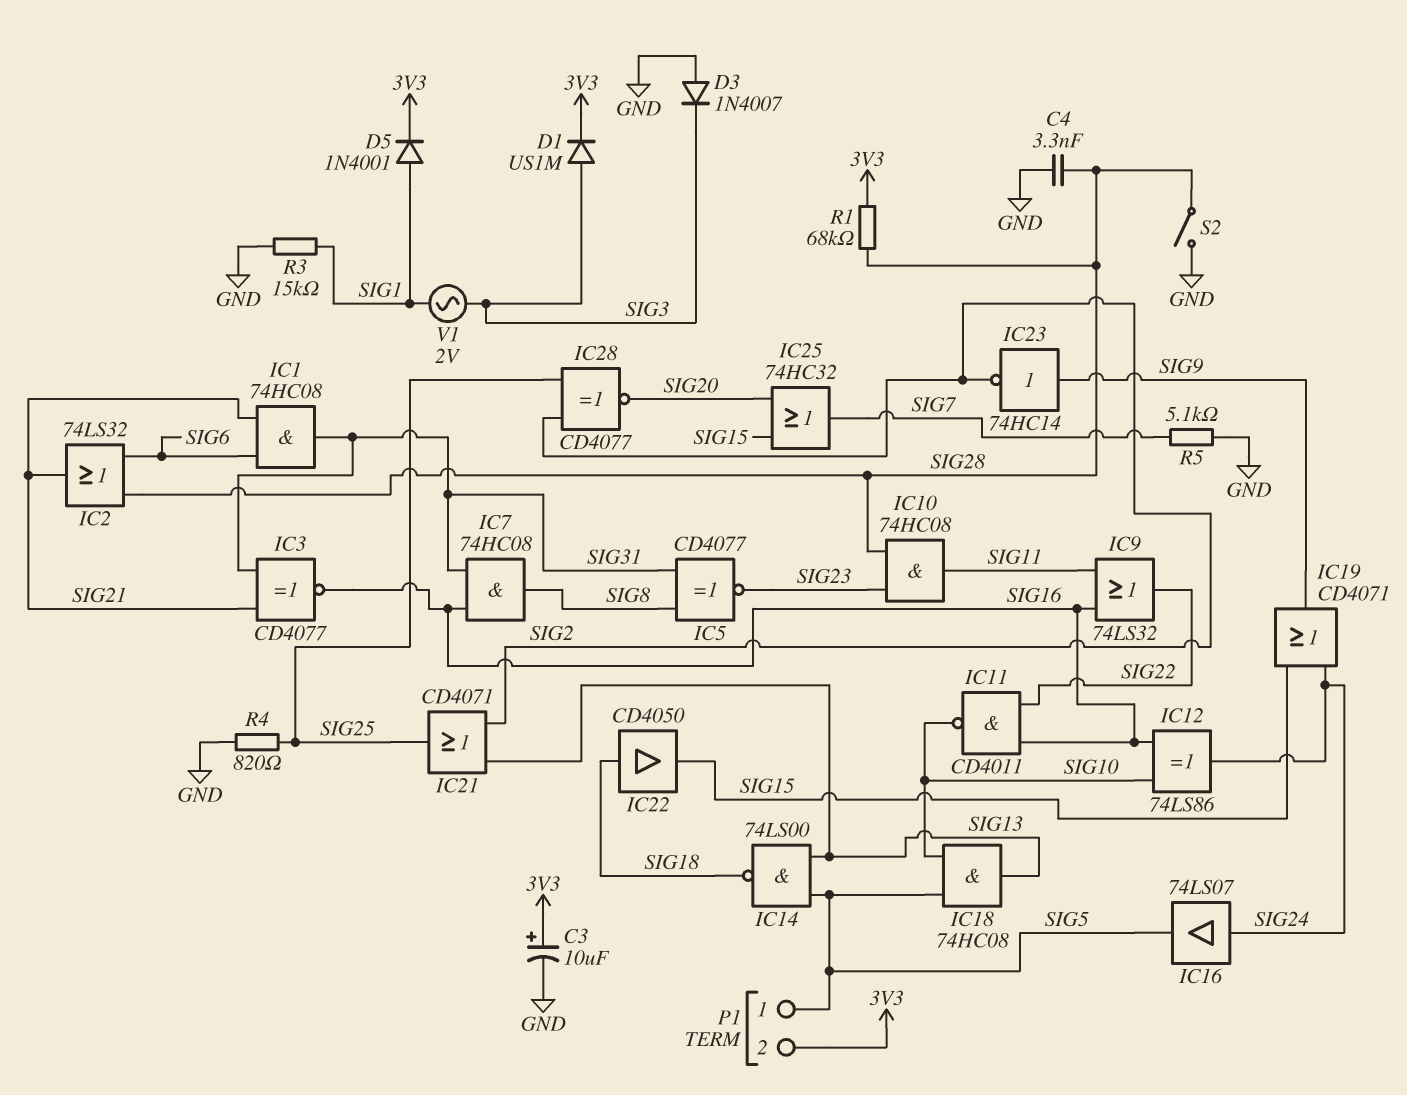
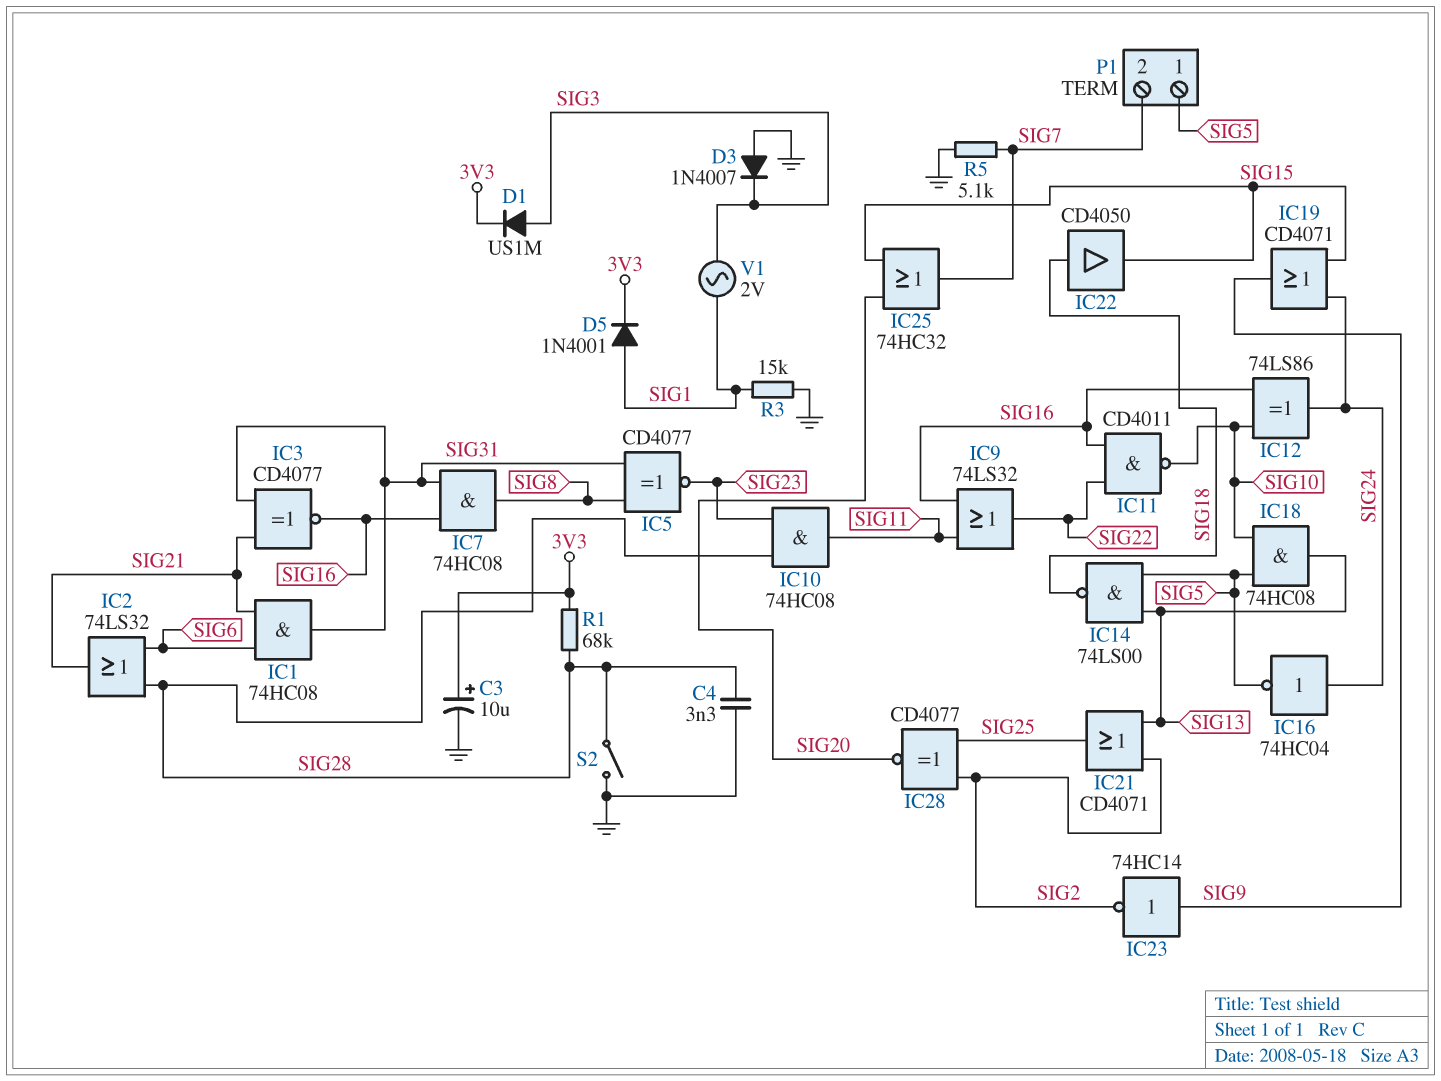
IC16: buffer 74LS07 (in SIG24, out SIG5) -> NOT 74HC04 (in SIG24, out SIG5)
P1 pin 2: 3V3 -> SIG7
R4: 820 (GND, SIG25) -> none

